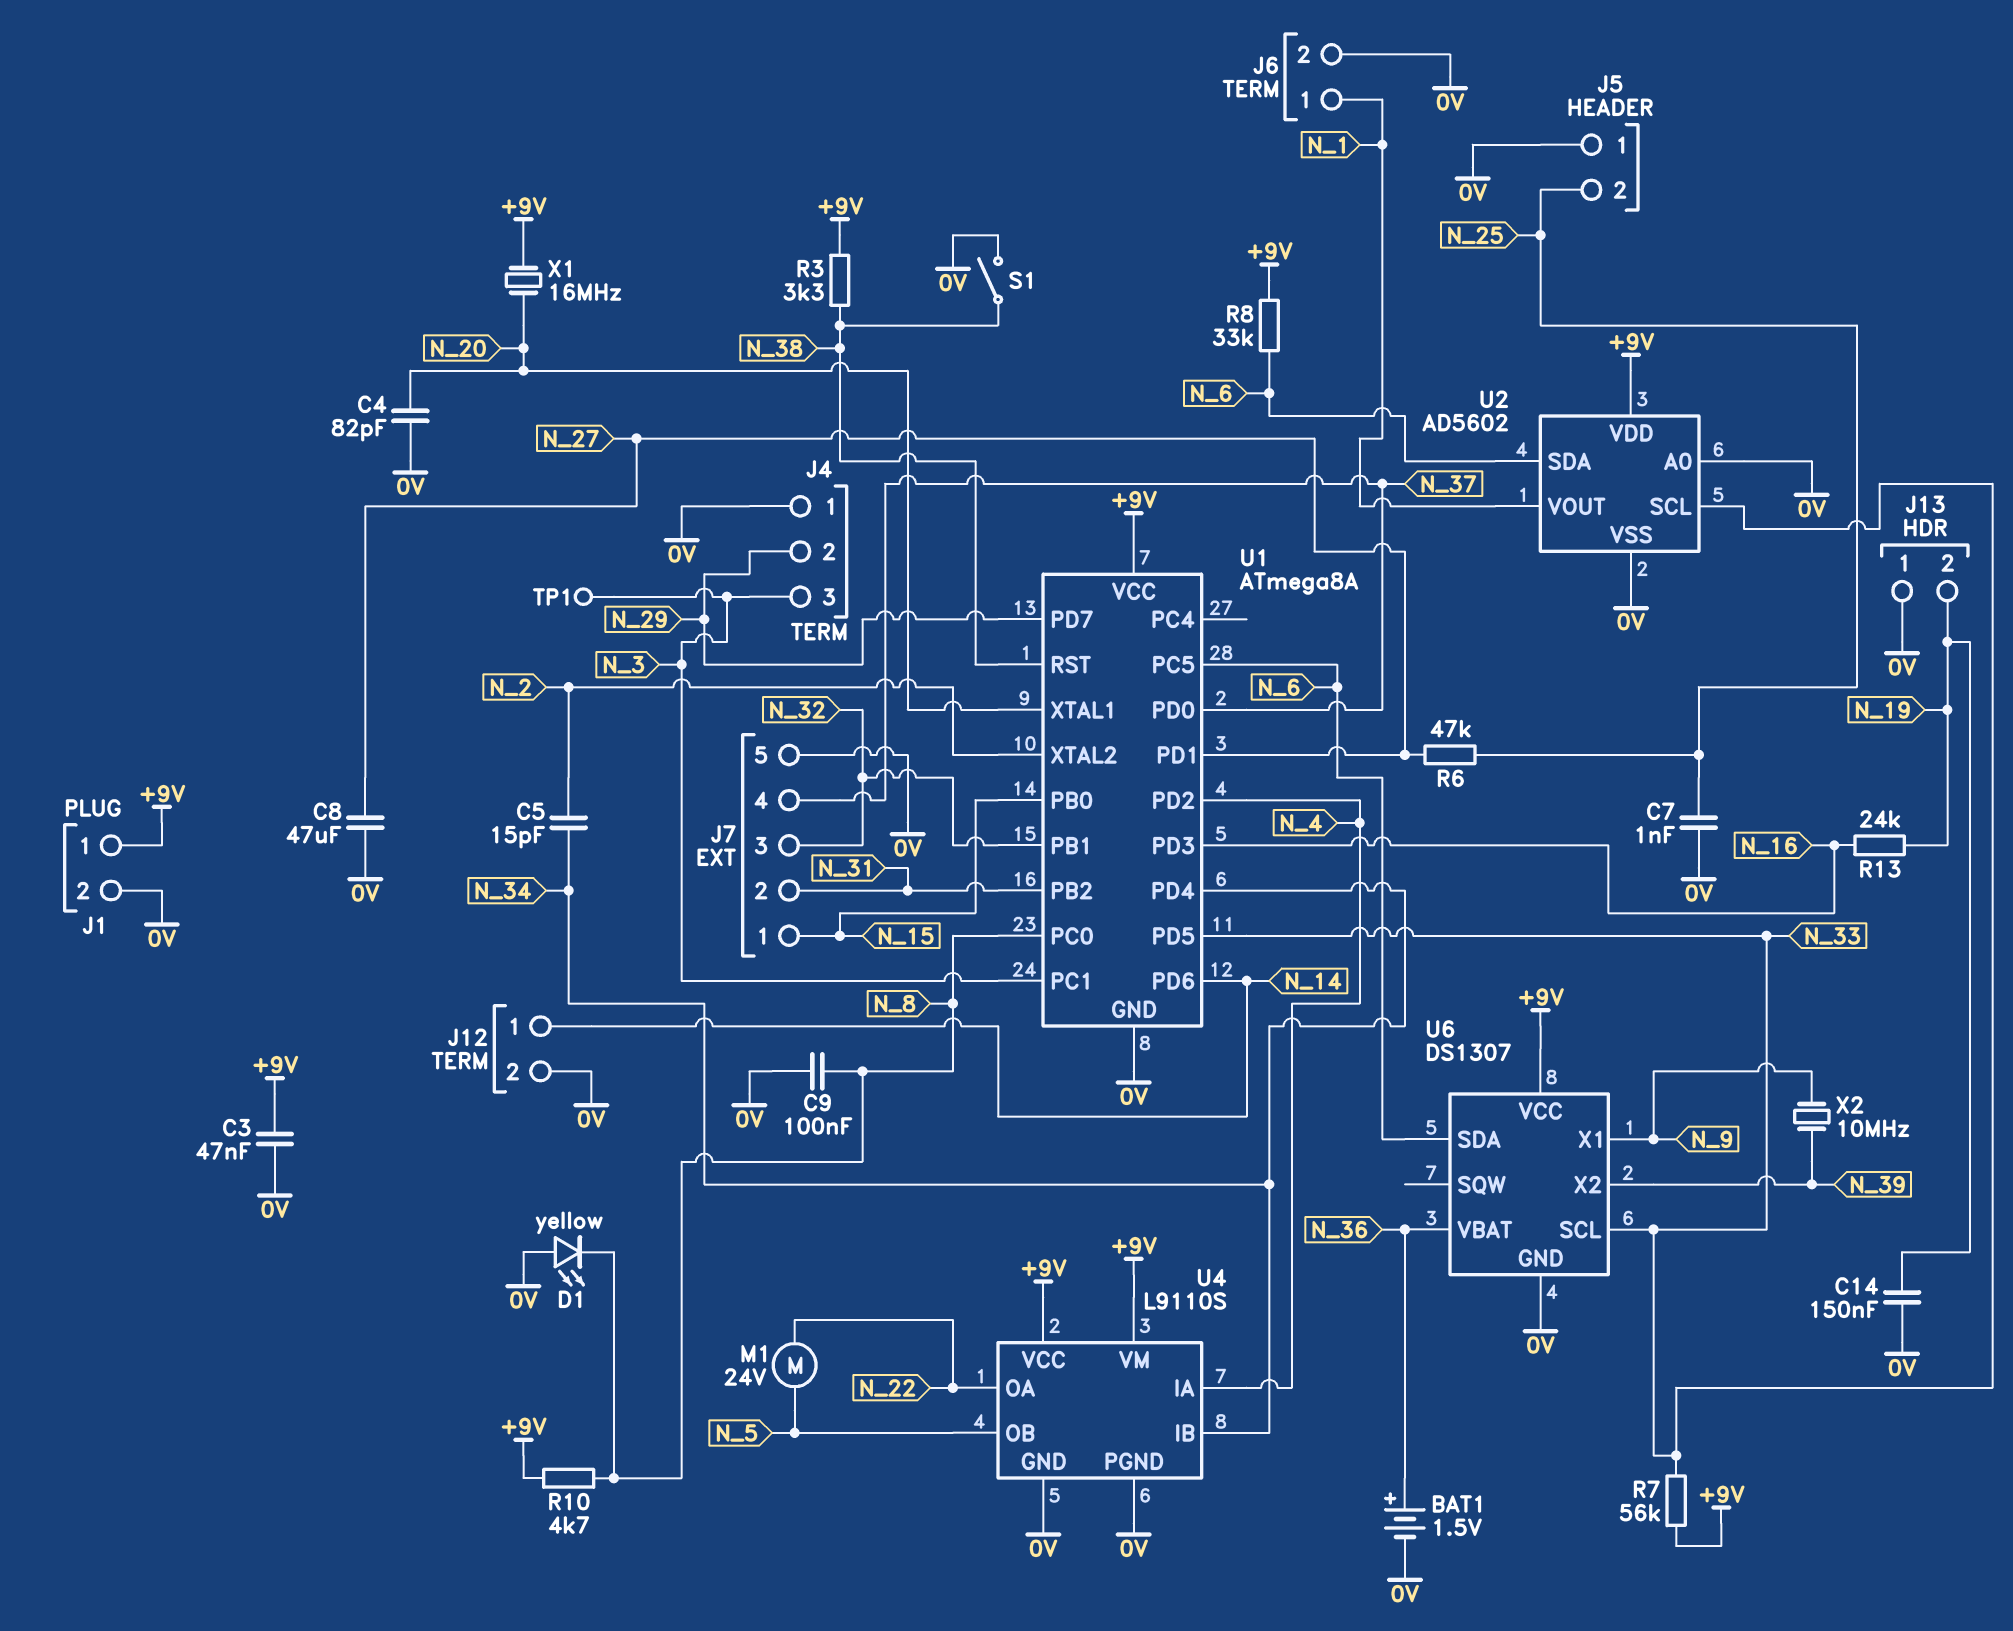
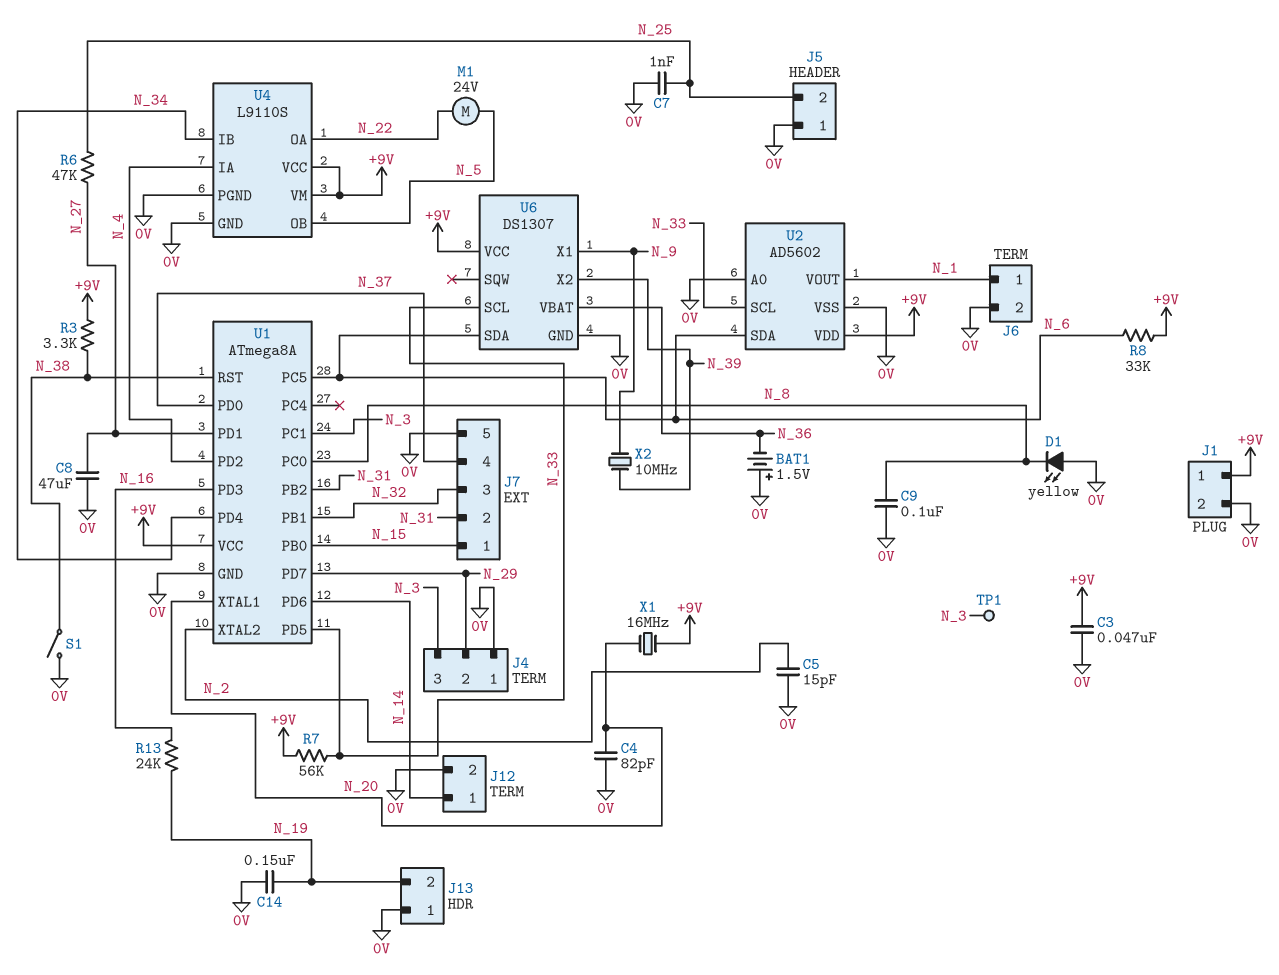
BAT1: 1.5V (plus N_36, minus 0V) -> 1.5V (plus 0V, minus N_36)
C5: 15pF (N_2, N_34) -> 15pF (0V, N_2)
R10: 4.7k (+9V, N_8) -> none

